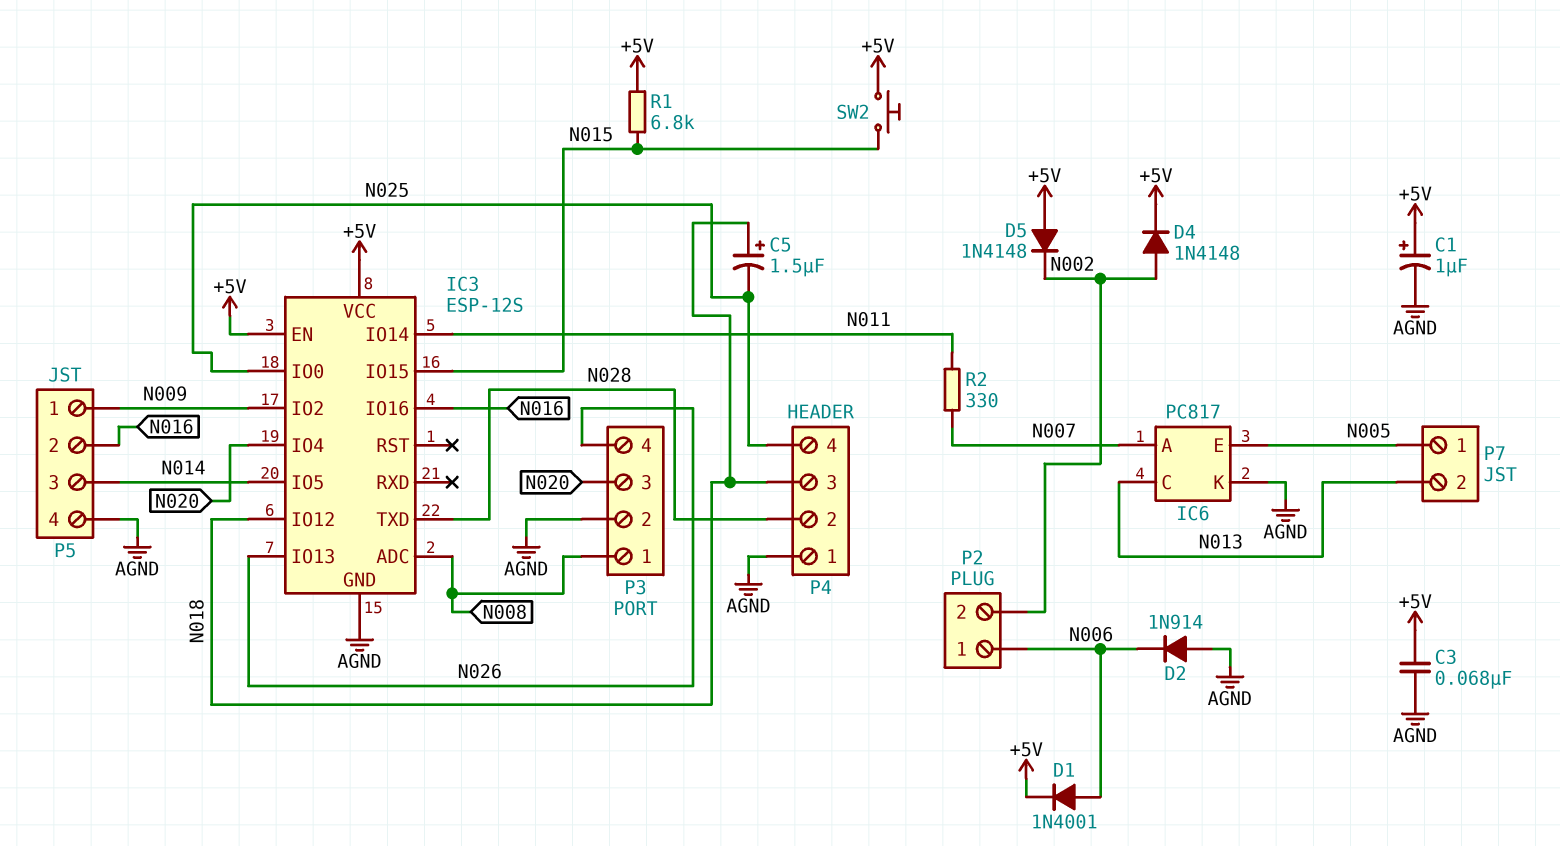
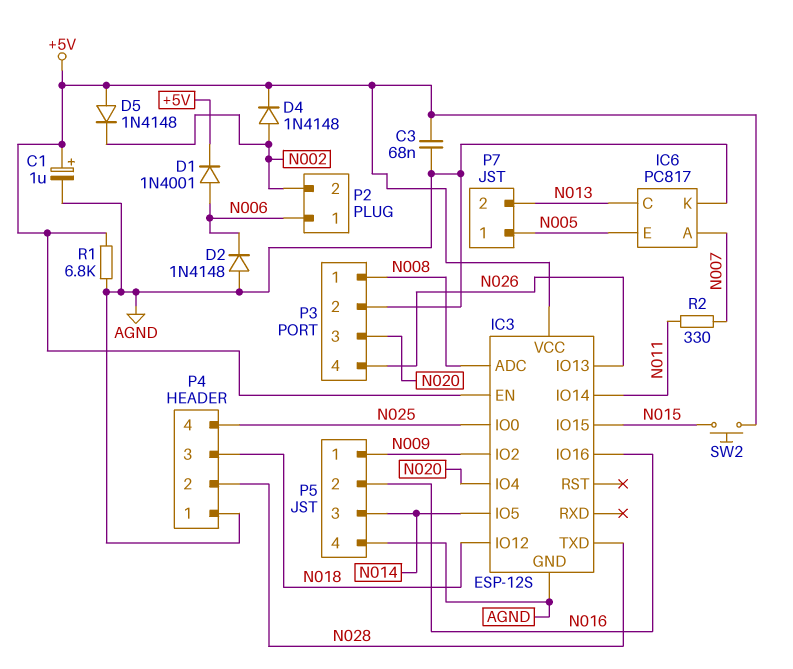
C5: 1.5uF (plus N018, minus N025) -> none
D2: diode 1N914 (A AGND, K N006) -> diode 1N4148 (A AGND, K N006)
R1: 6.8k (+5V, N015) -> 6.8k (+5V, AGND)

